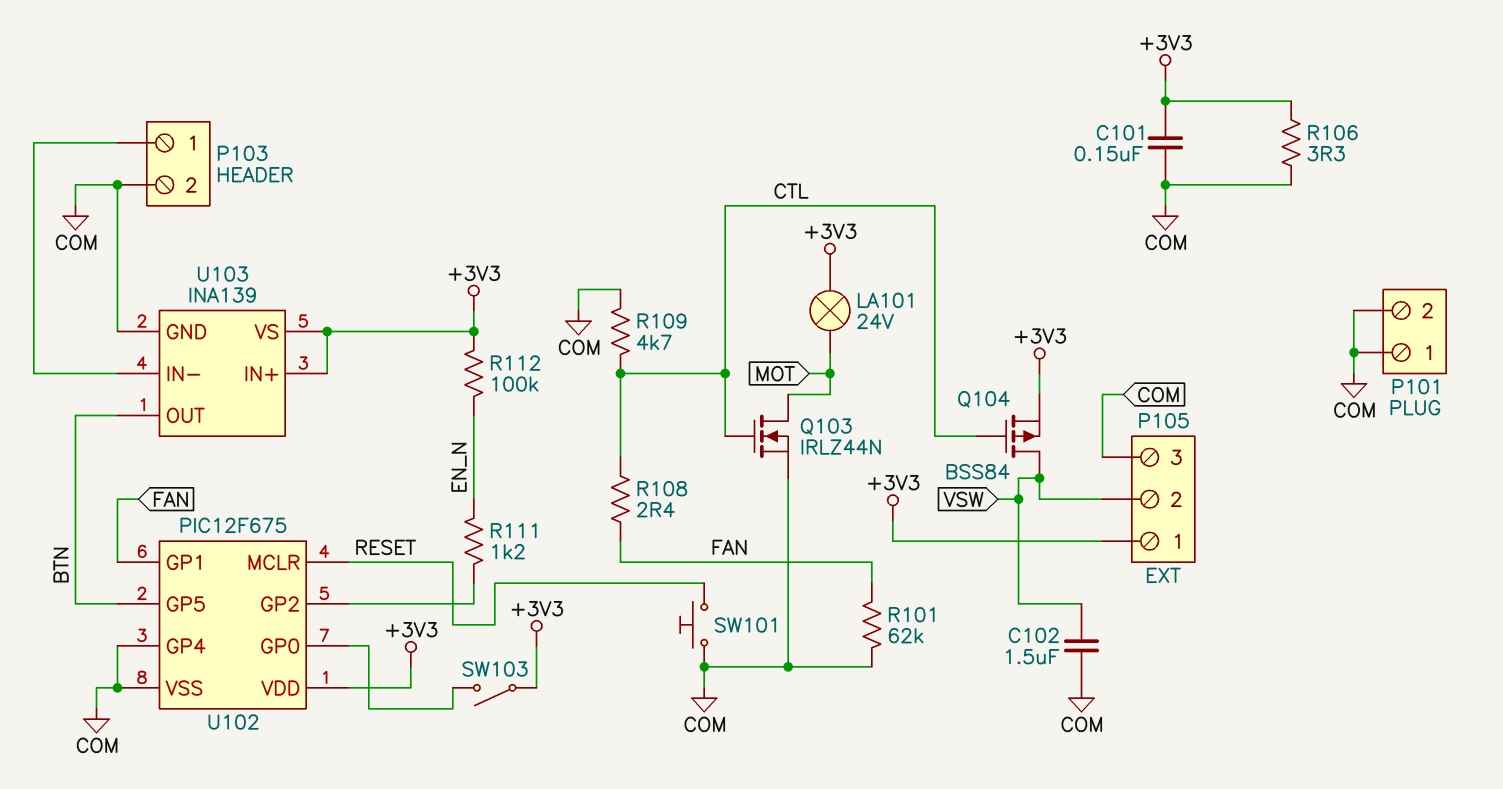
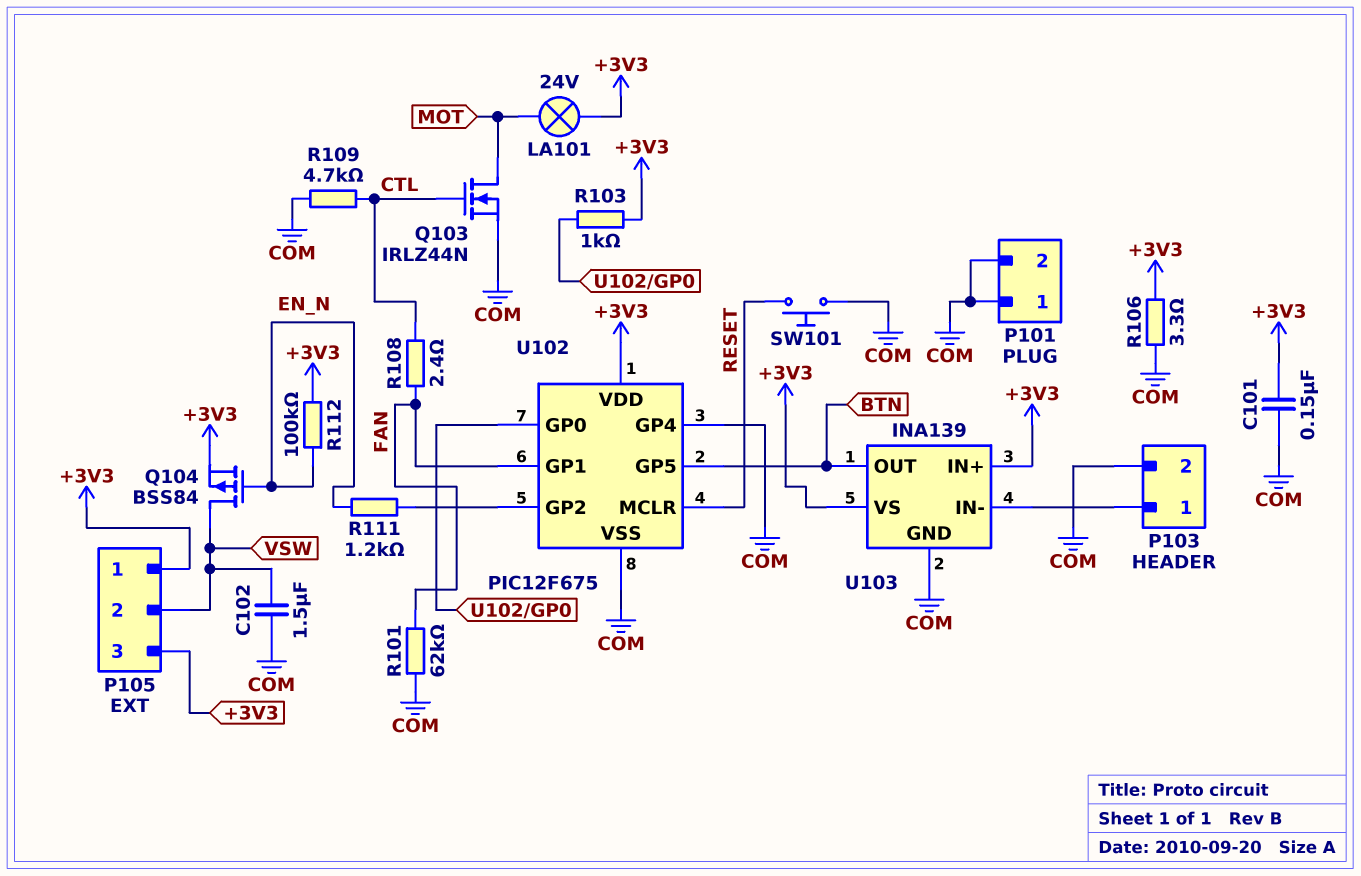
P105 pin 3: COM -> +3V3
Q104: PMOS BSS84 (G CTL, D VSW, S +3V3) -> PMOS BSS84 (G EN_N, D VSW, S +3V3)
R103: none -> 1k (+3V3, U102/GP0)
SW103: switch (+3V3, U102/GP0) -> none

